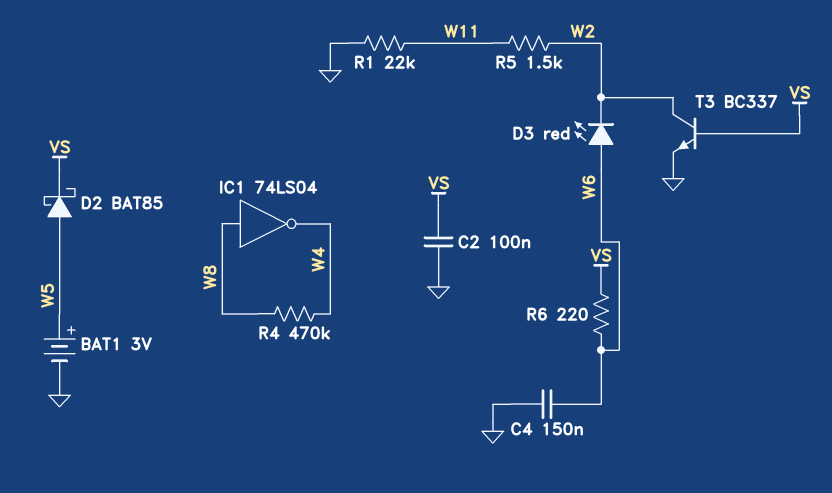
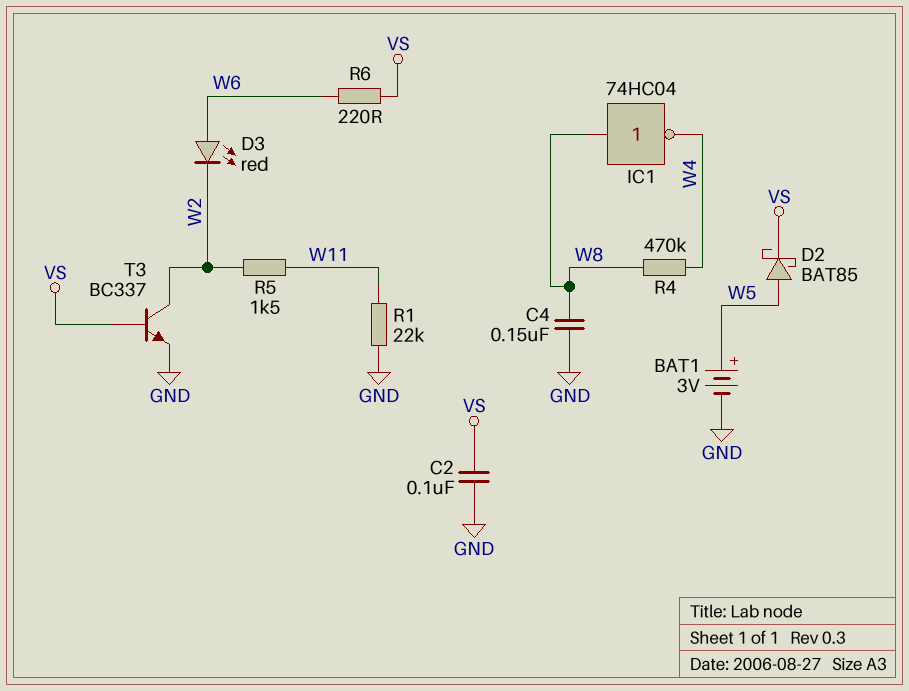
C4: 150nF (GND, W6) -> 150nF (GND, W8)
IC1: NOT 74LS04 (in W8, out W4) -> NOT 74HC04 (in W8, out W4)

